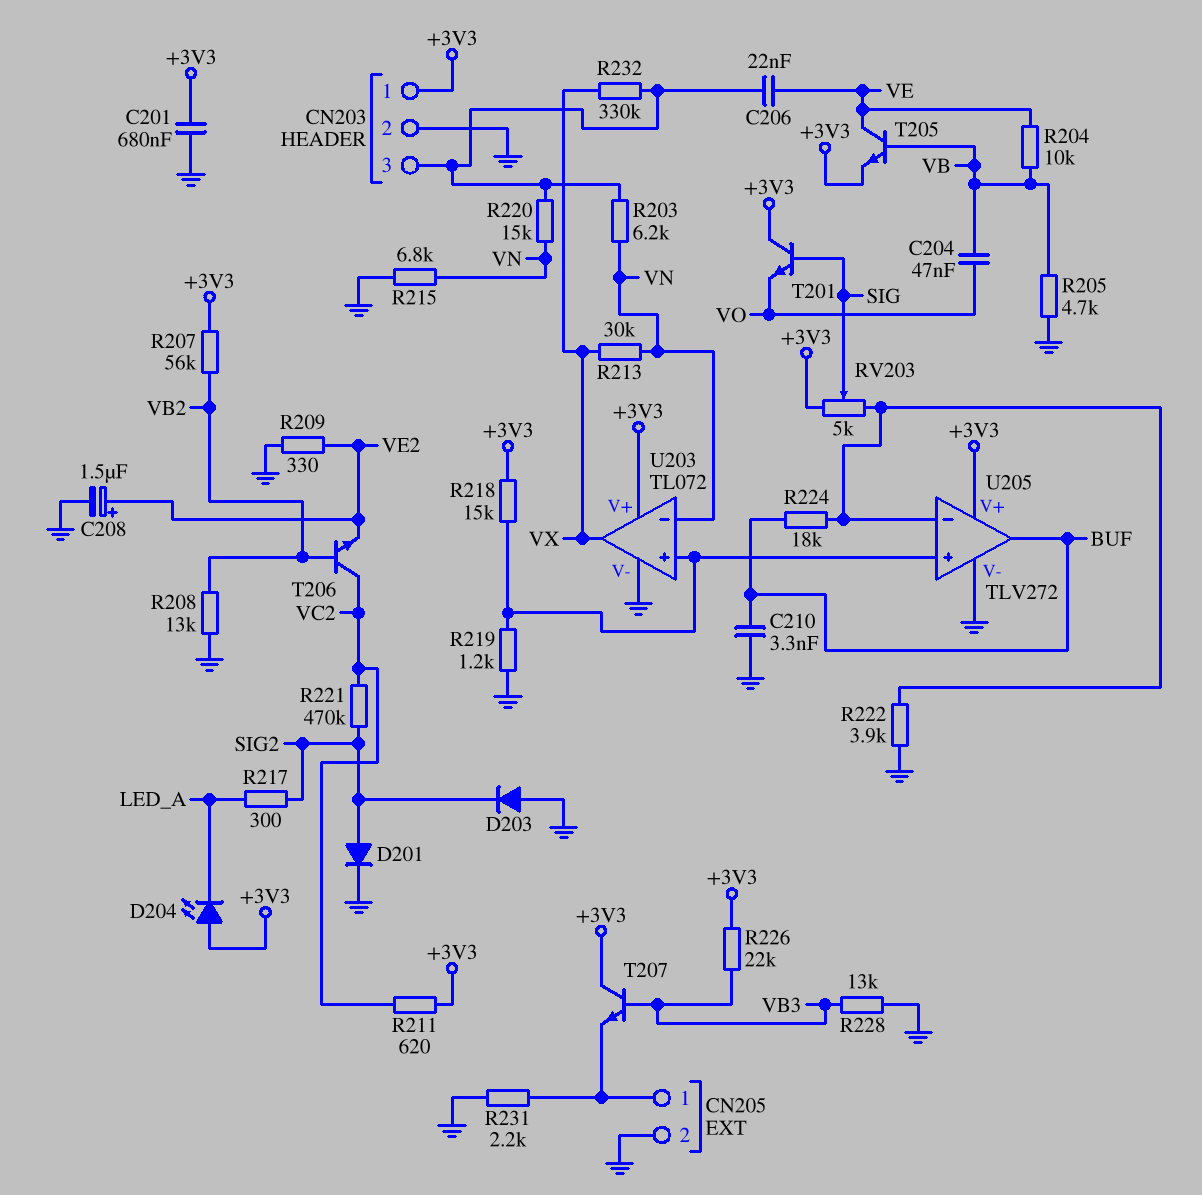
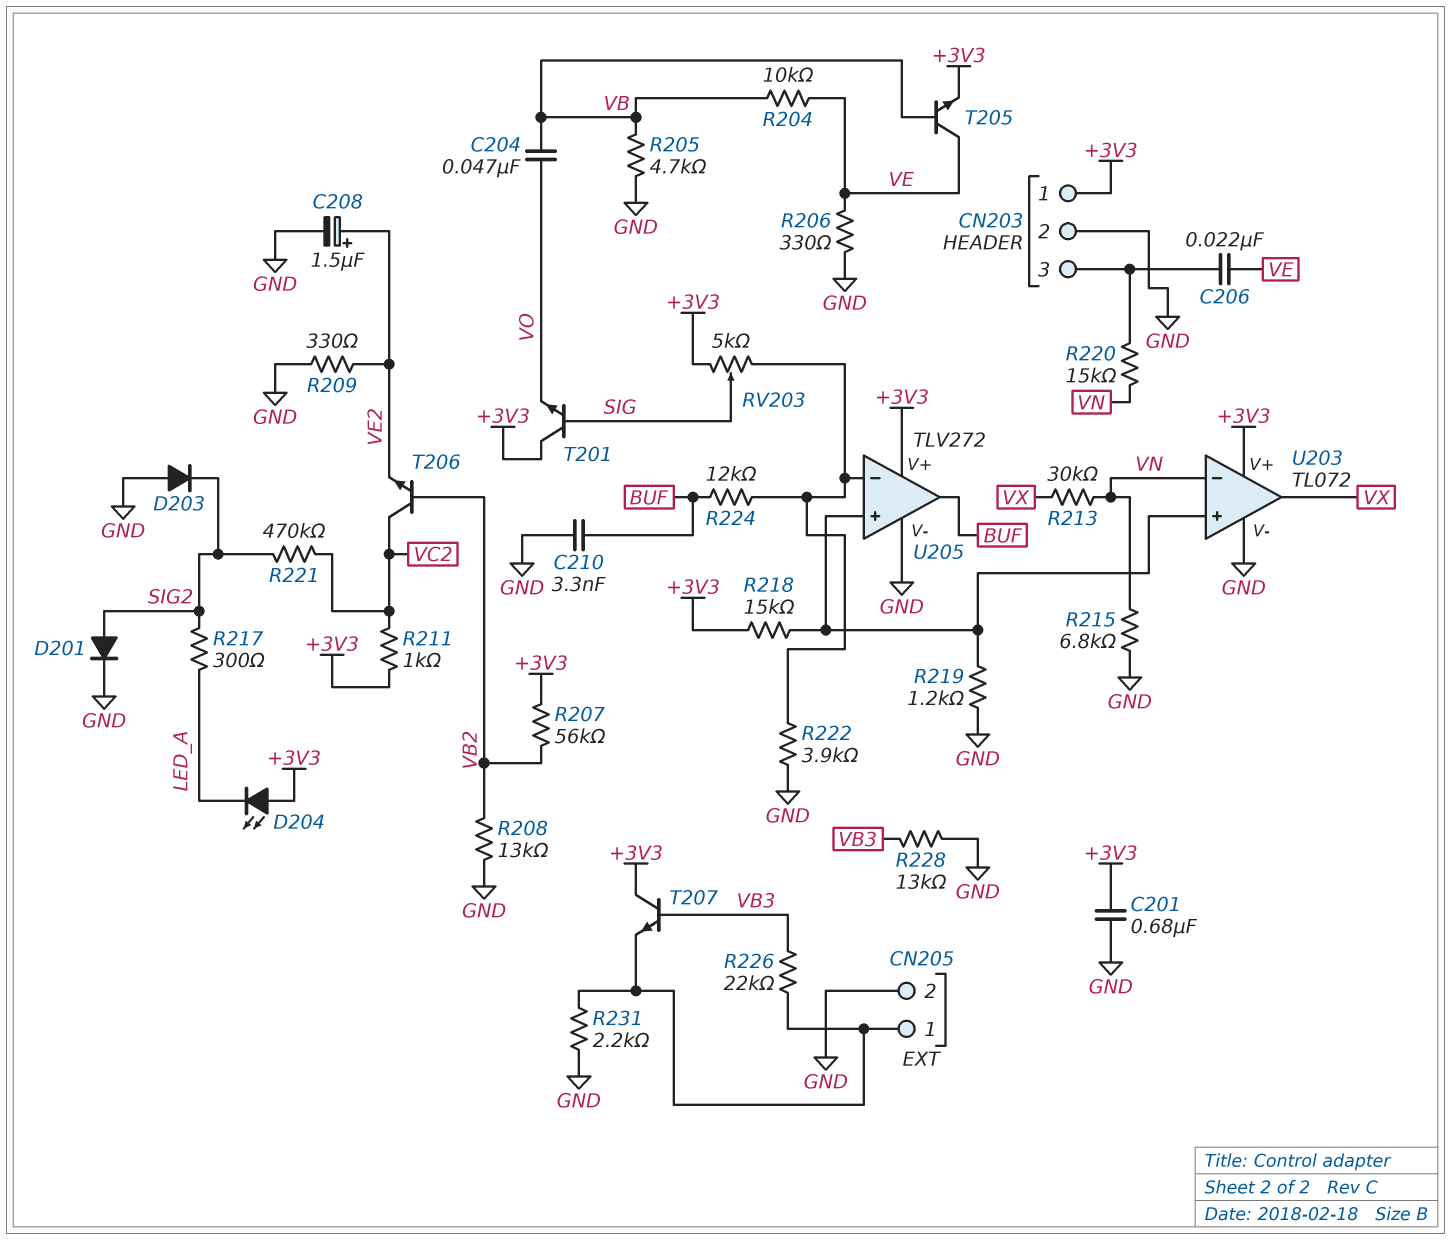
R203: 6.2k (CN203/3, VN) -> none
R206: none -> 330 (GND, VE)
R211: 620 (+3V3, VC2) -> 1k (+3V3, VC2)
R224: 18k (BUF, U205/in-) -> 12k (BUF, U205/in-)
R226: 22k (+3V3, VB3) -> 22k (CN205/1, VB3)
R232: 330k (CN203/3, VX) -> none

